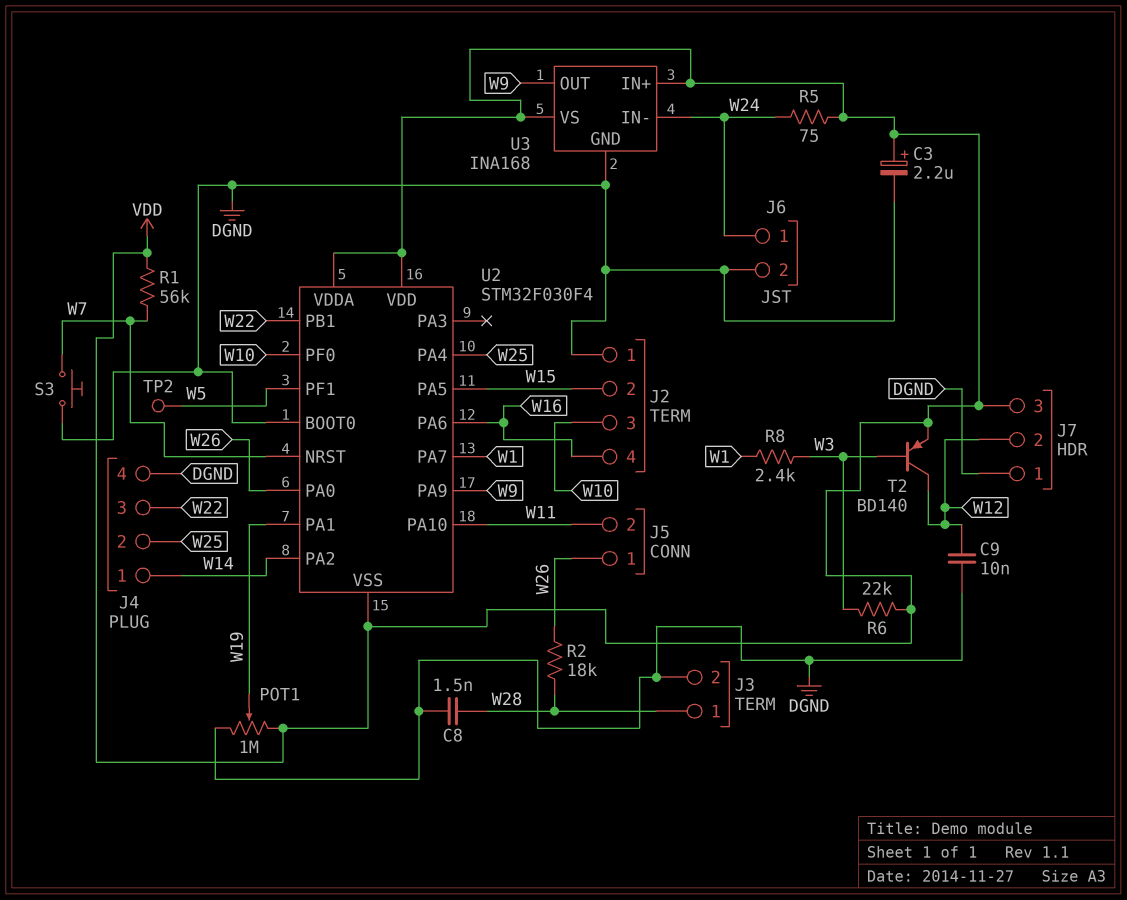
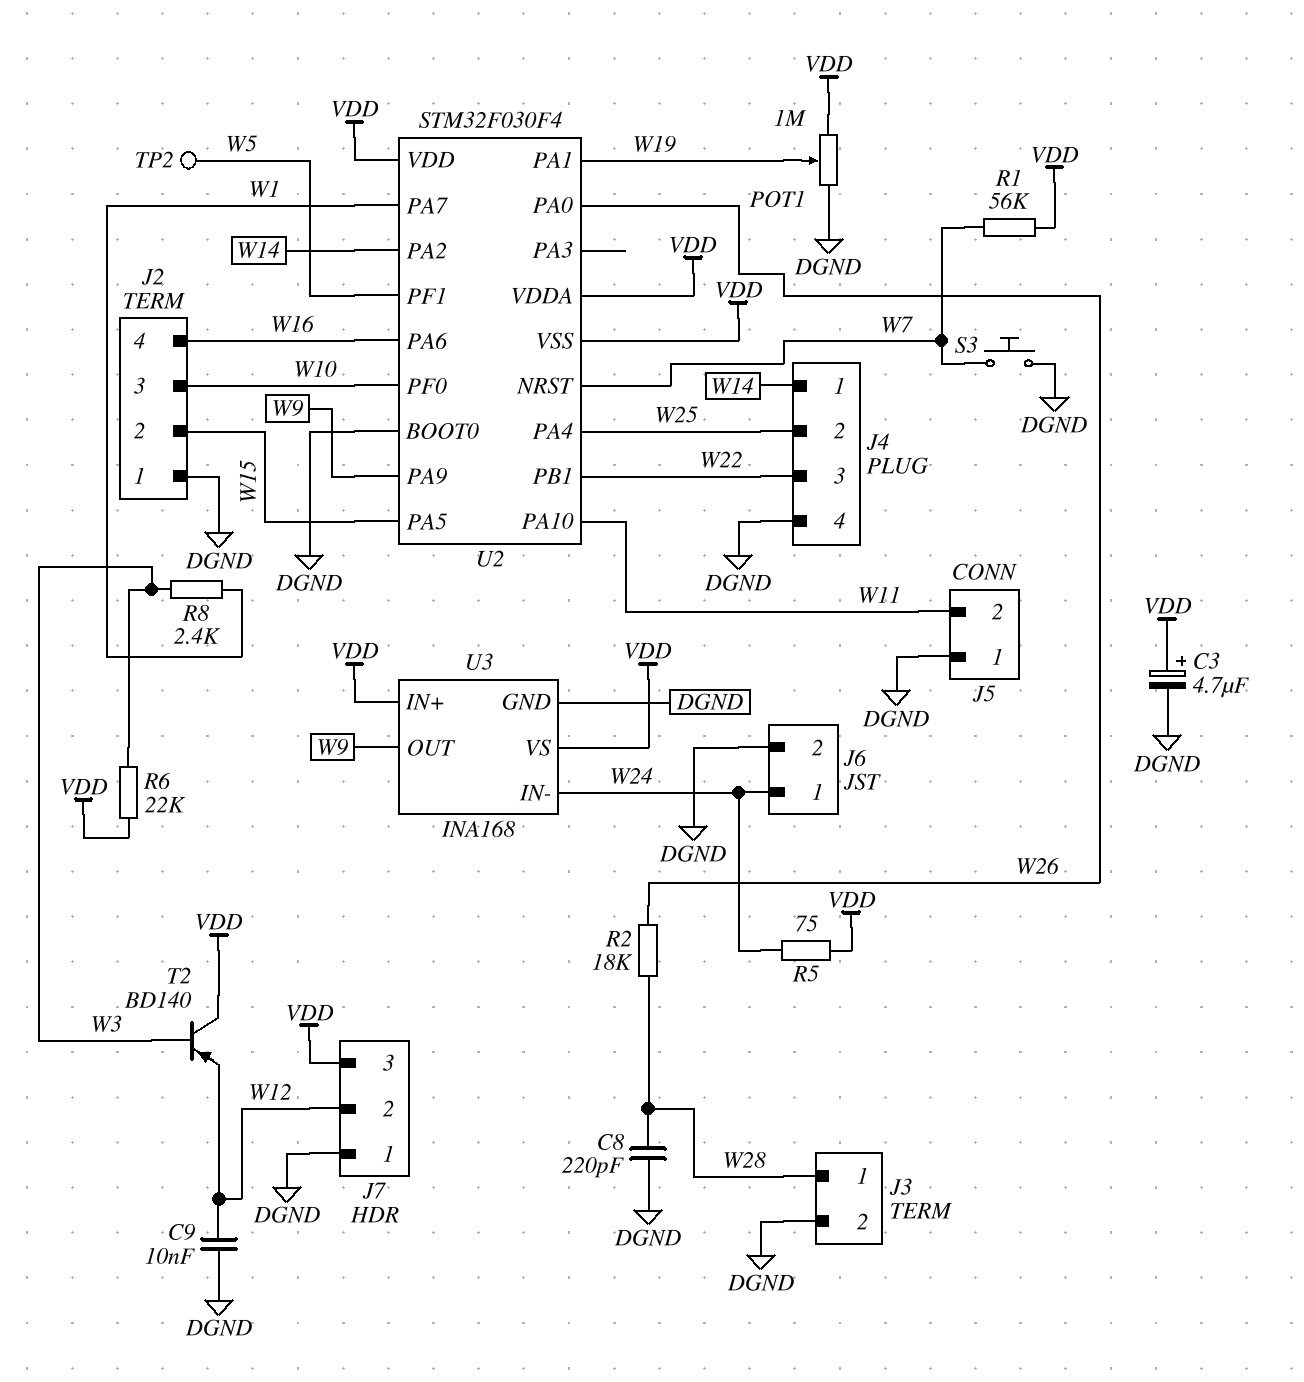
C3: 2.2uF (plus VDD, minus DGND) -> 4.7uF (plus VDD, minus DGND)
C8: 1.5nF (DGND, W28) -> 220pF (DGND, W28)
J5 pin 1: W26 -> DGND
T2: PNP BD140 (B W3, C W12, E VDD) -> PNP BD140 (B W3, C VDD, E W12)

